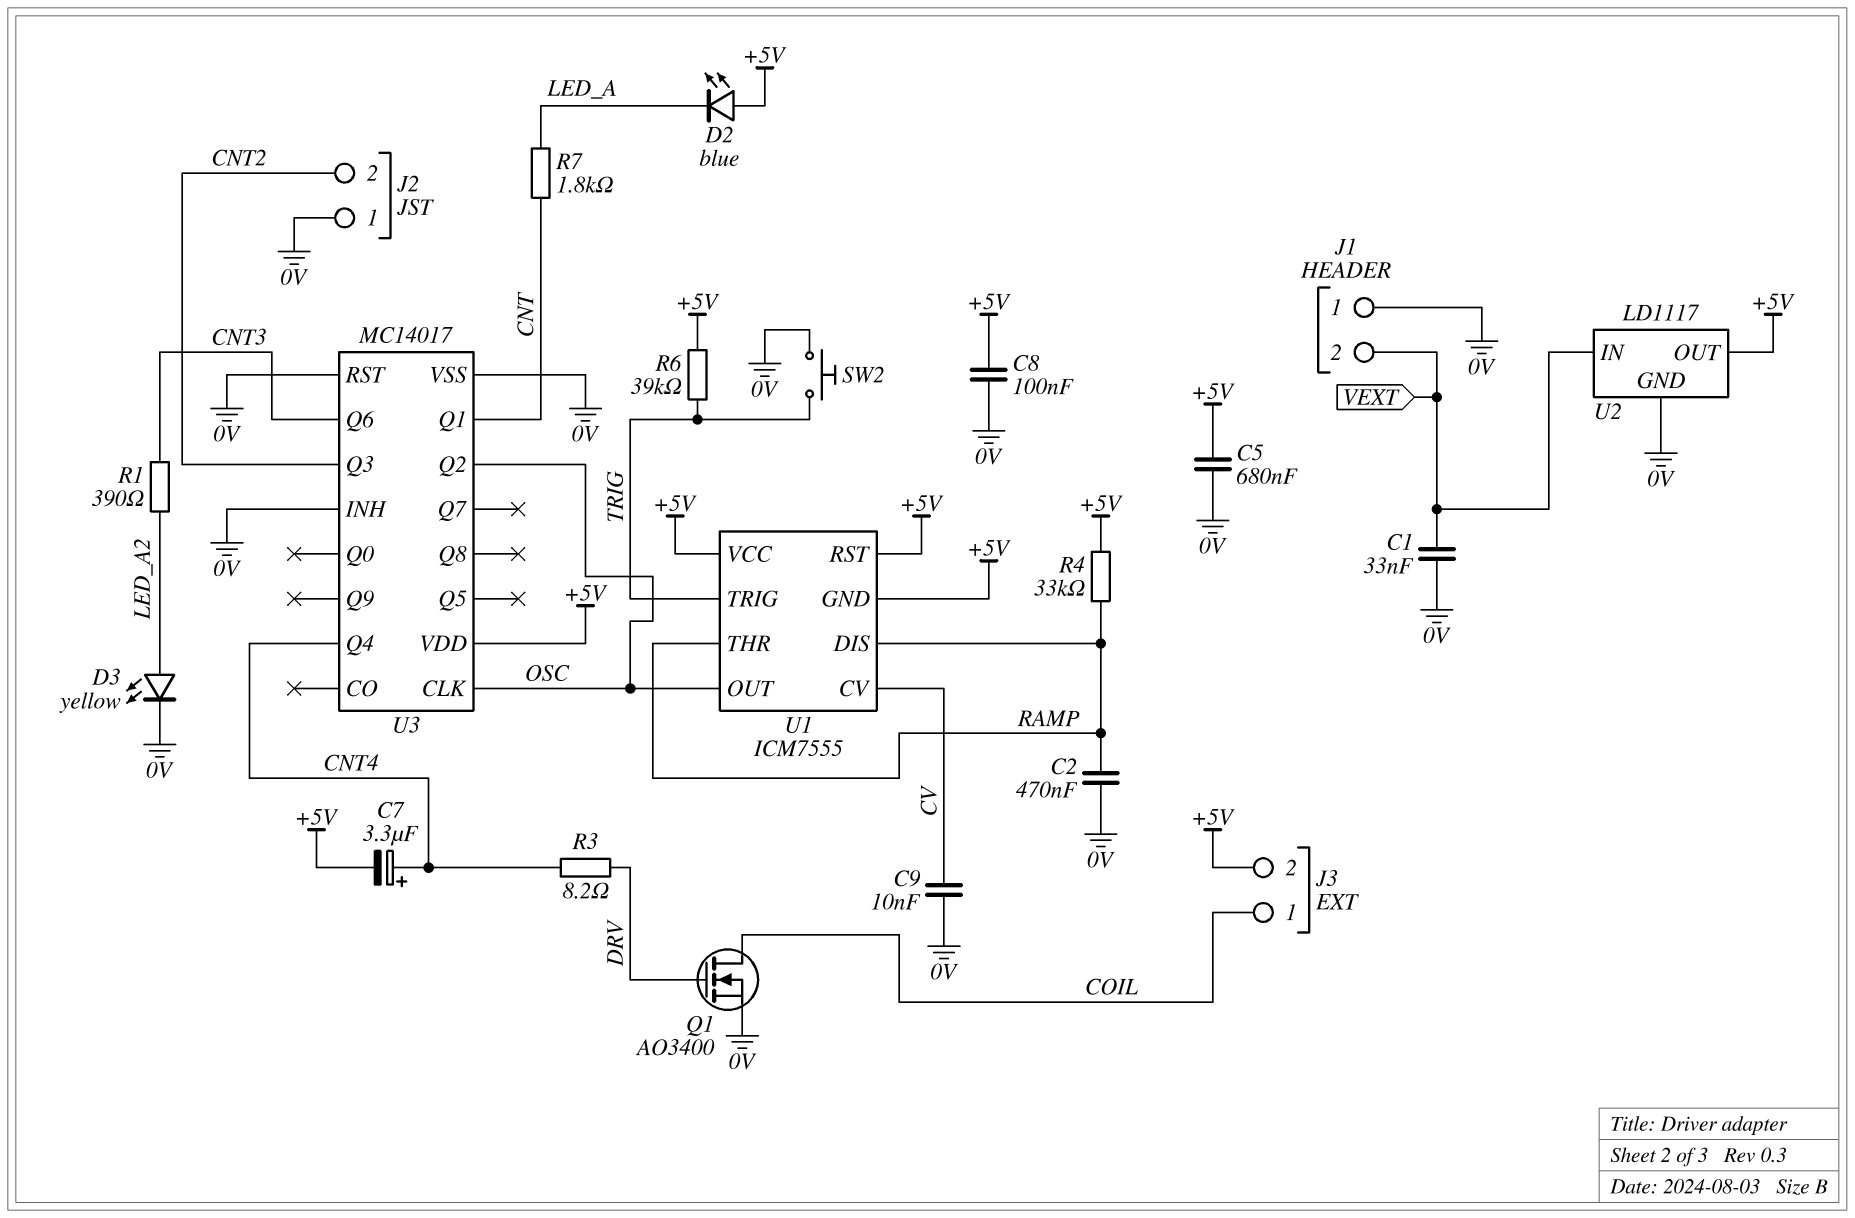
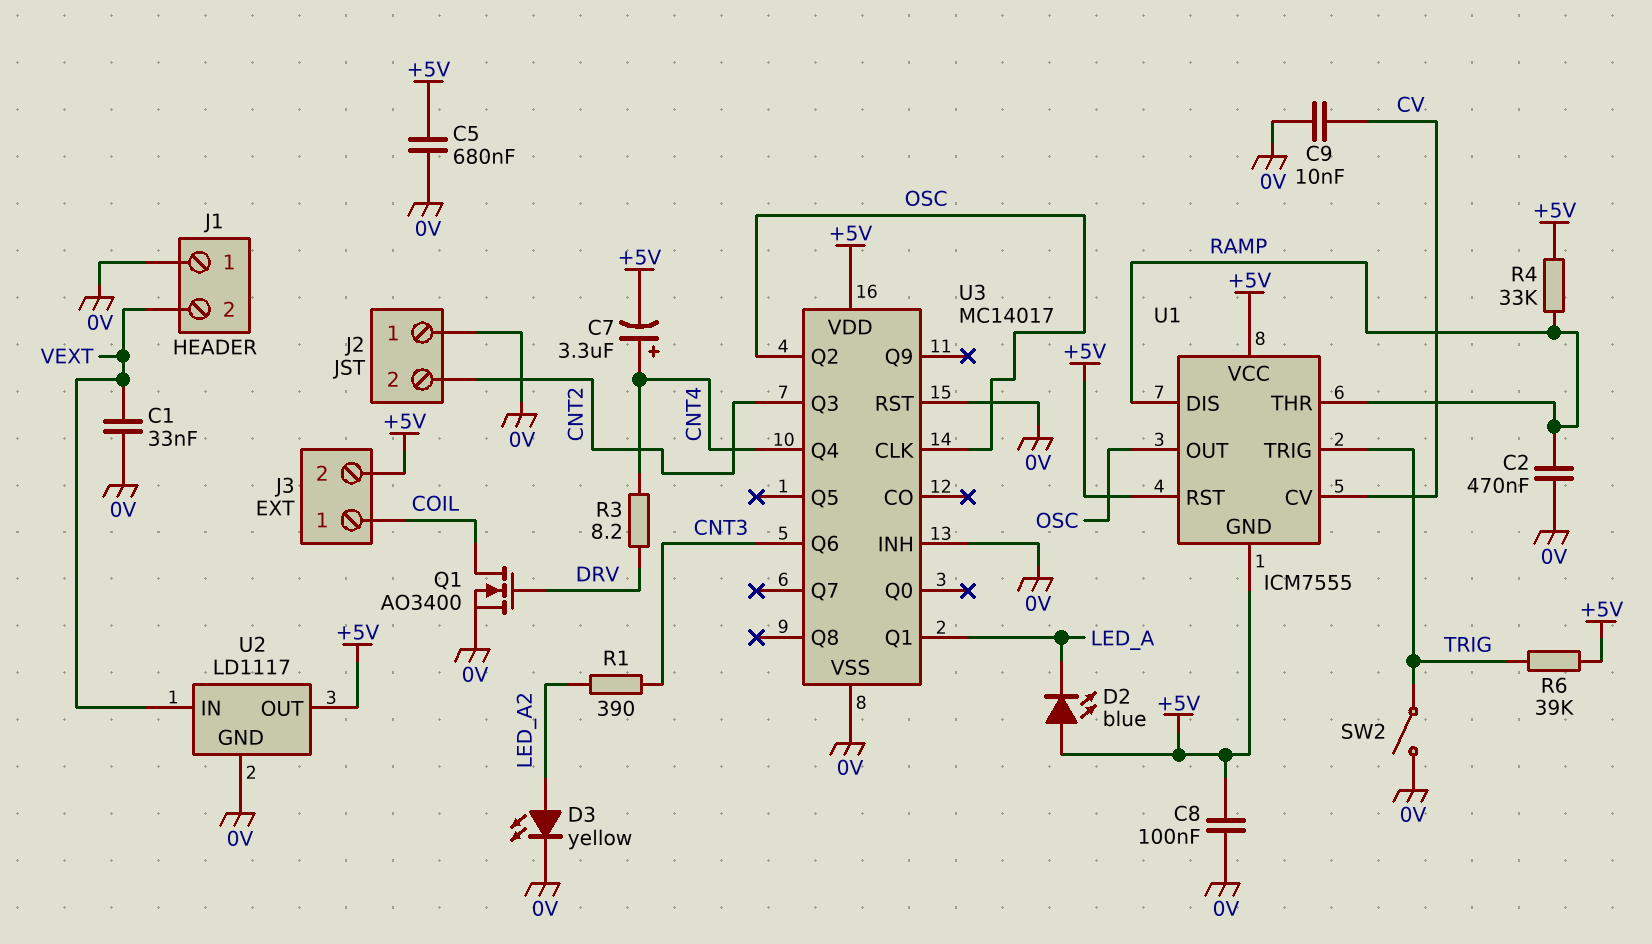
R7: 1.8k (CNT, LED_A) -> none
SW2: button (0V, TRIG) -> switch (0V, TRIG)
U3 pin Q1: CNT -> LED_A

